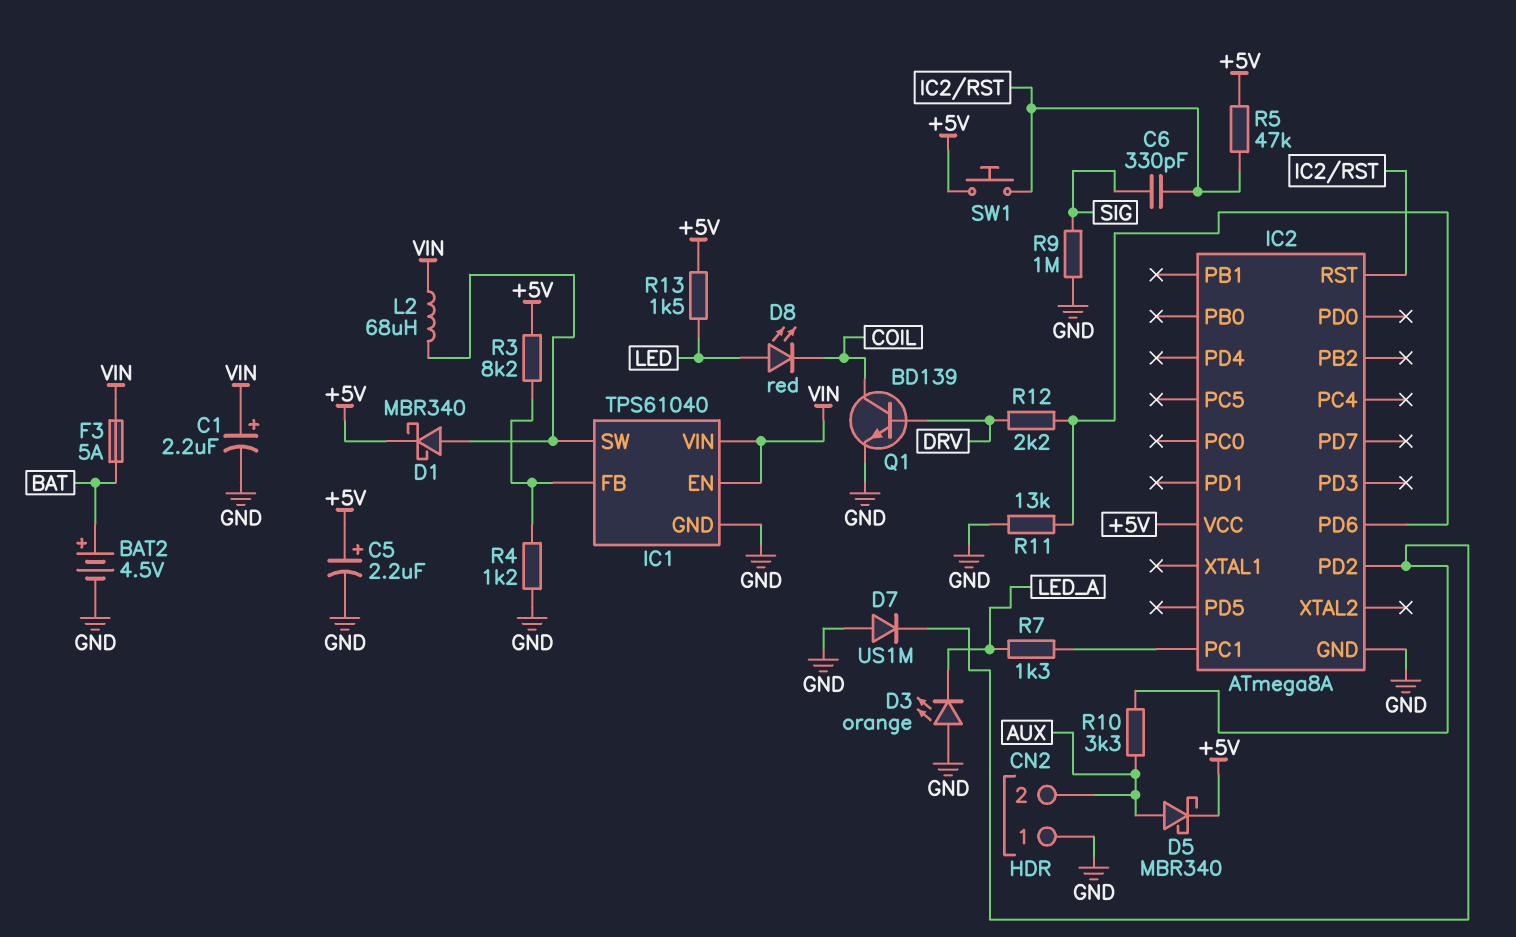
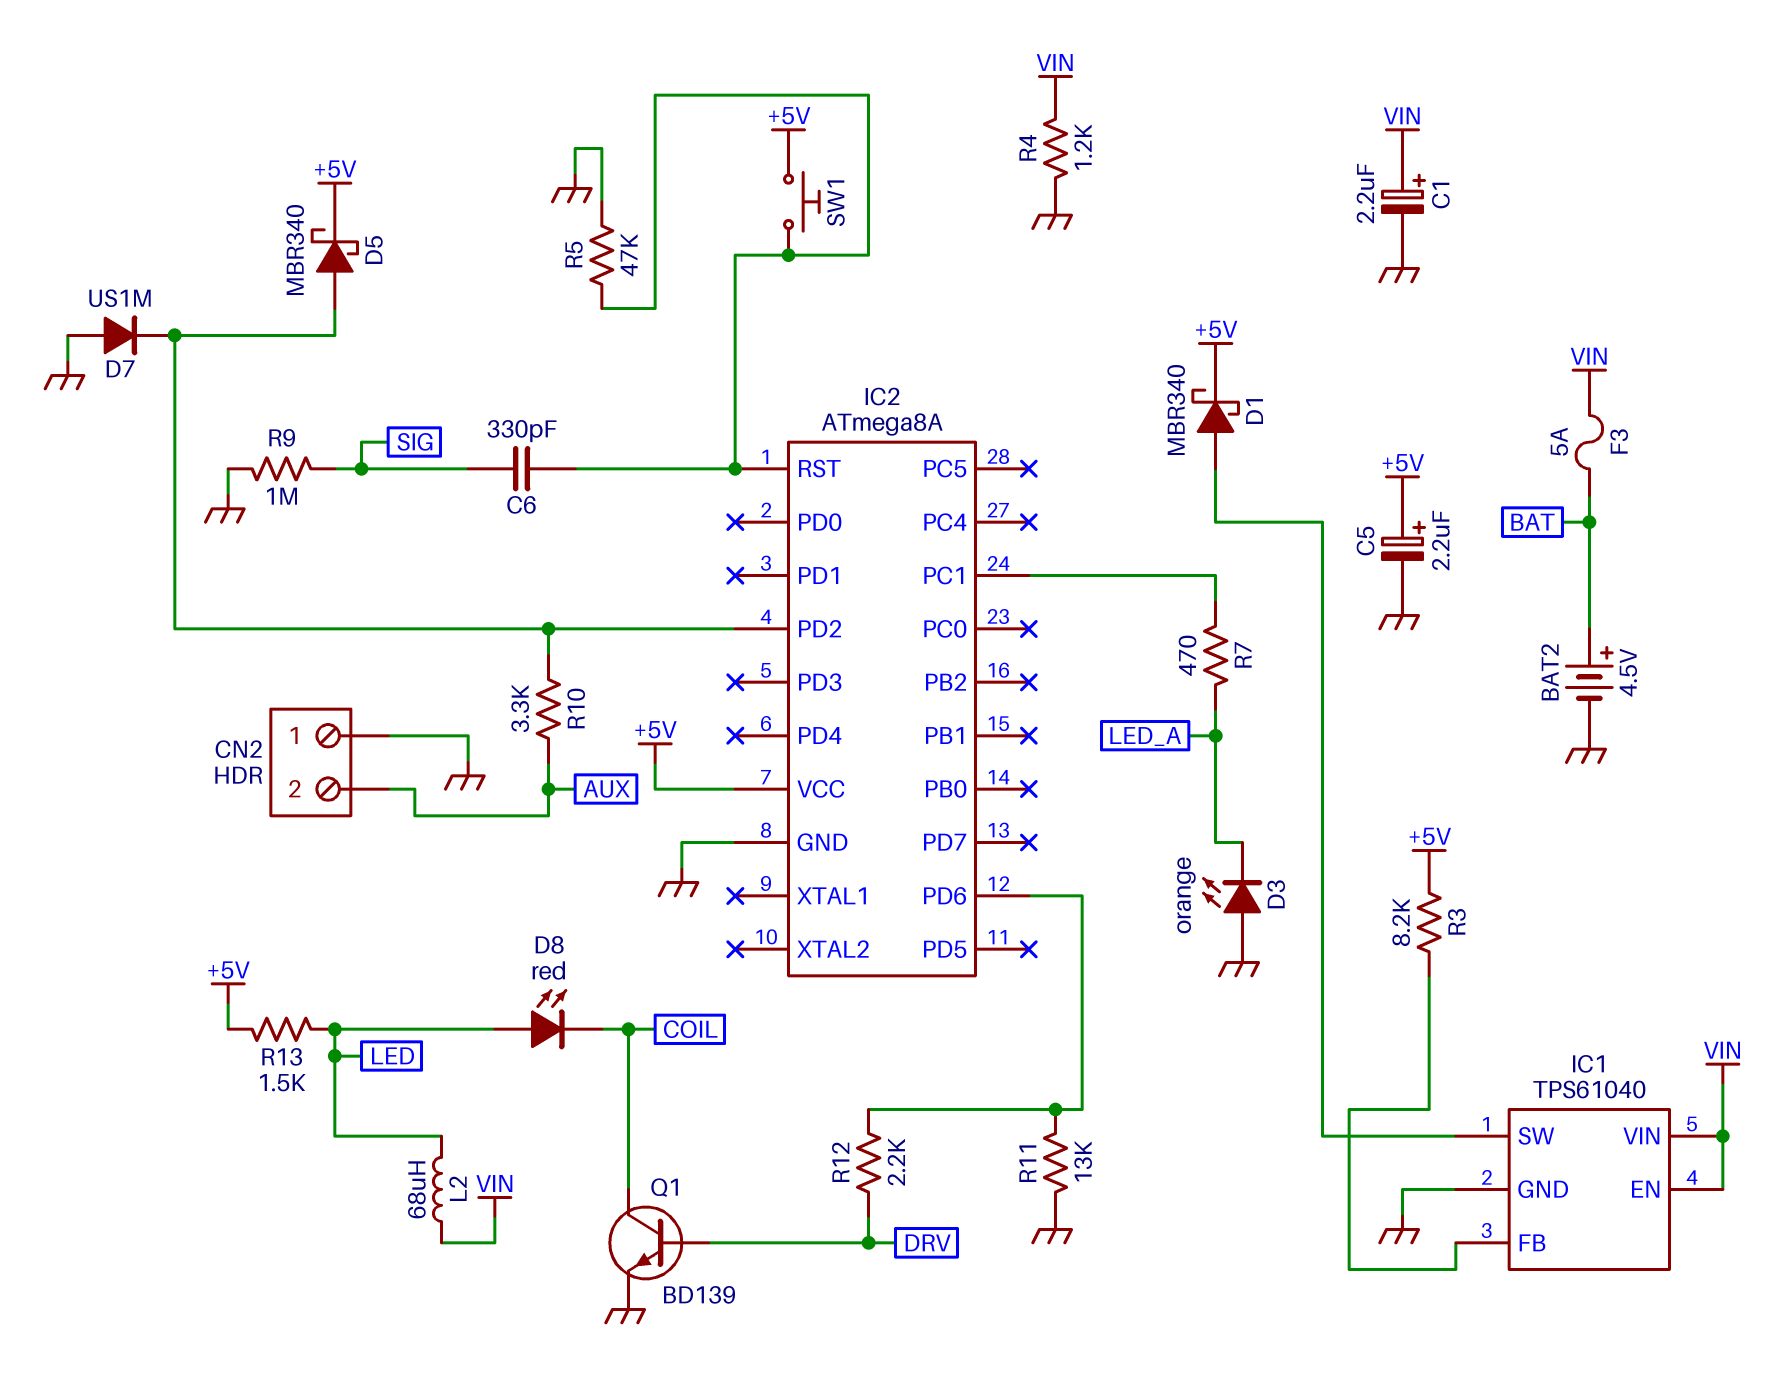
D5: schottky MBR340 (A AUX, K +5V) -> schottky MBR340 (A IC2/PD2, K +5V)
L2: 68uH (IC1/SW, VIN) -> 68uH (LED, VIN)
R4: 1.2k (GND, IC1/FB) -> 1.2k (GND, VIN)
R5: 47k (+5V, IC2/RST) -> 47k (GND, IC2/RST)
R7: 1.3k (IC2/PC1, LED_A) -> 470 (IC2/PC1, LED_A)

